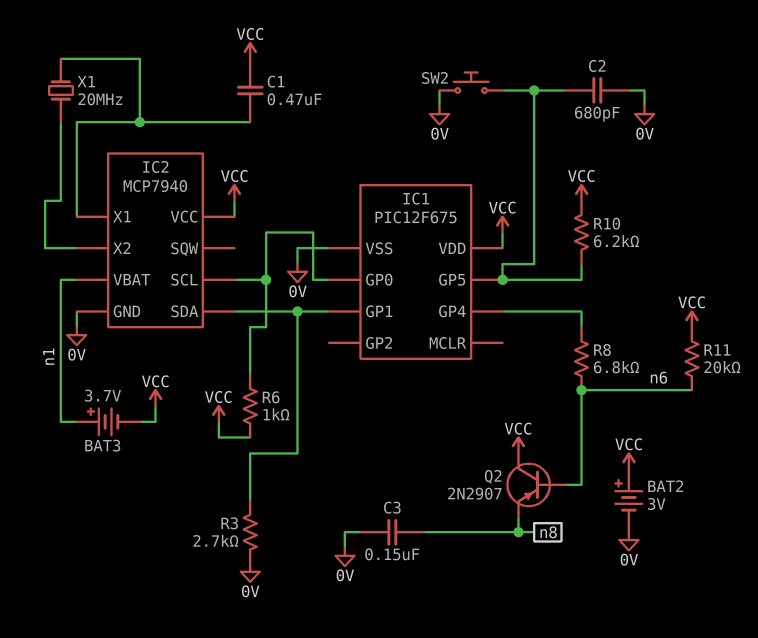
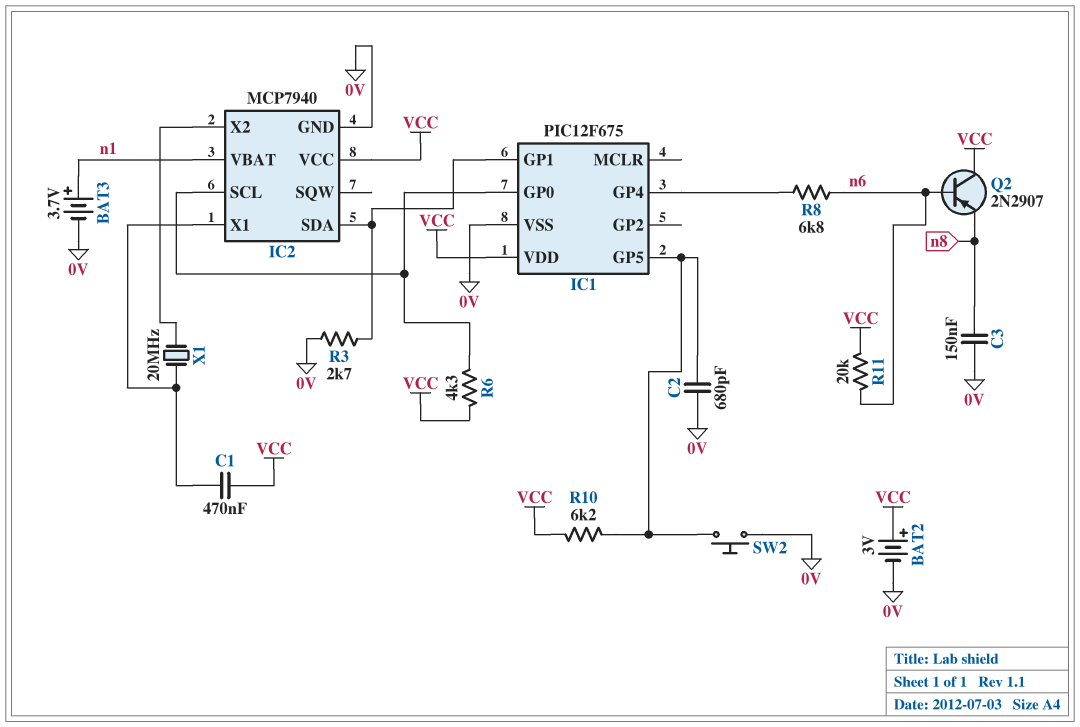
BAT3: 3.7V (plus n1, minus VCC) -> 3.7V (plus n1, minus 0V)
R6: 1k (IC1/GP0, VCC) -> 4.3k (IC1/GP0, VCC)

